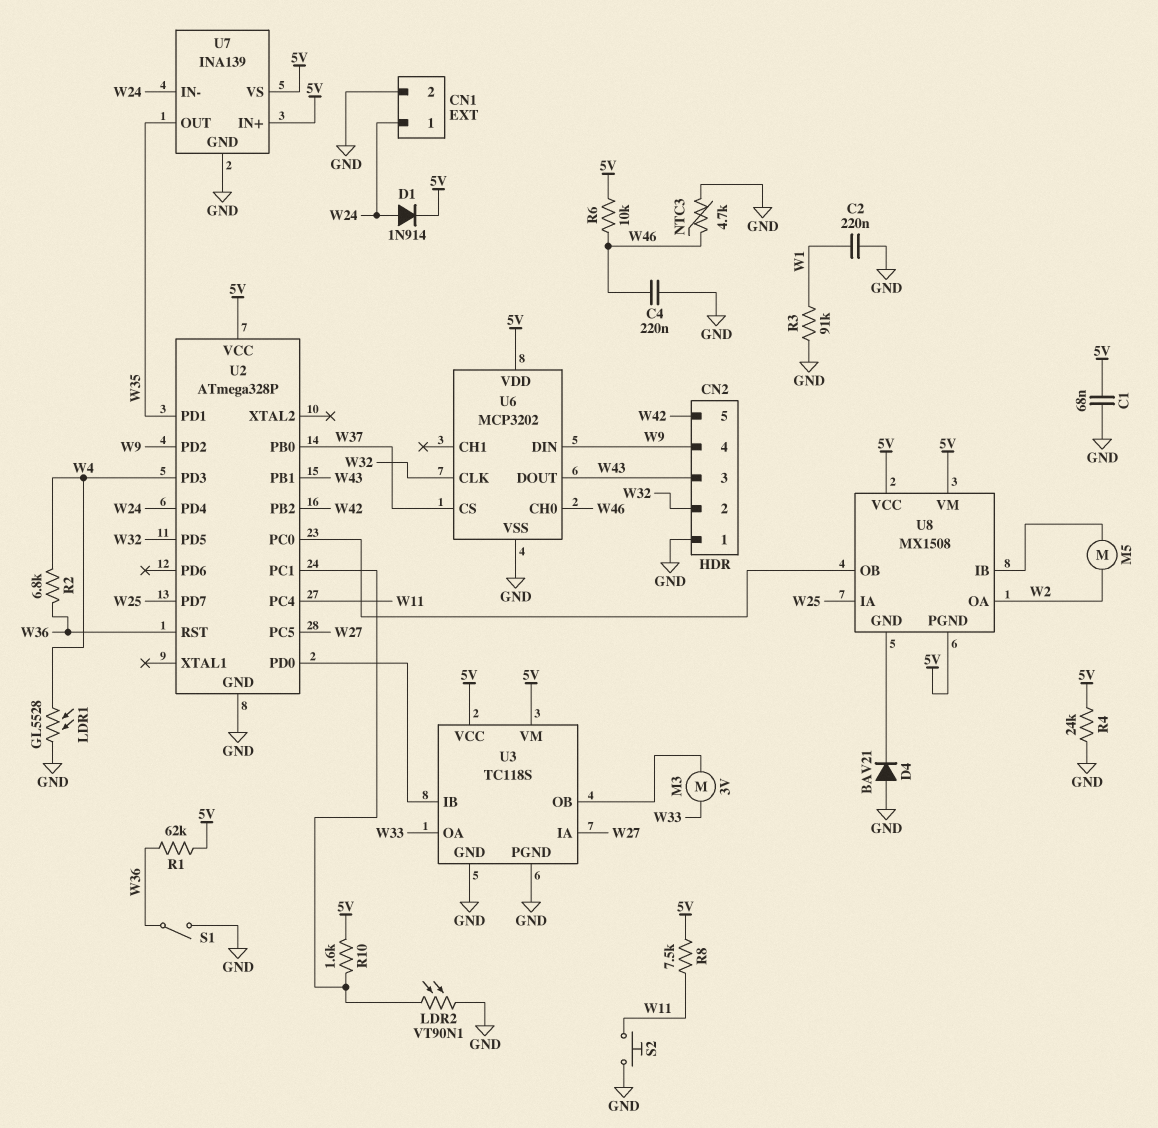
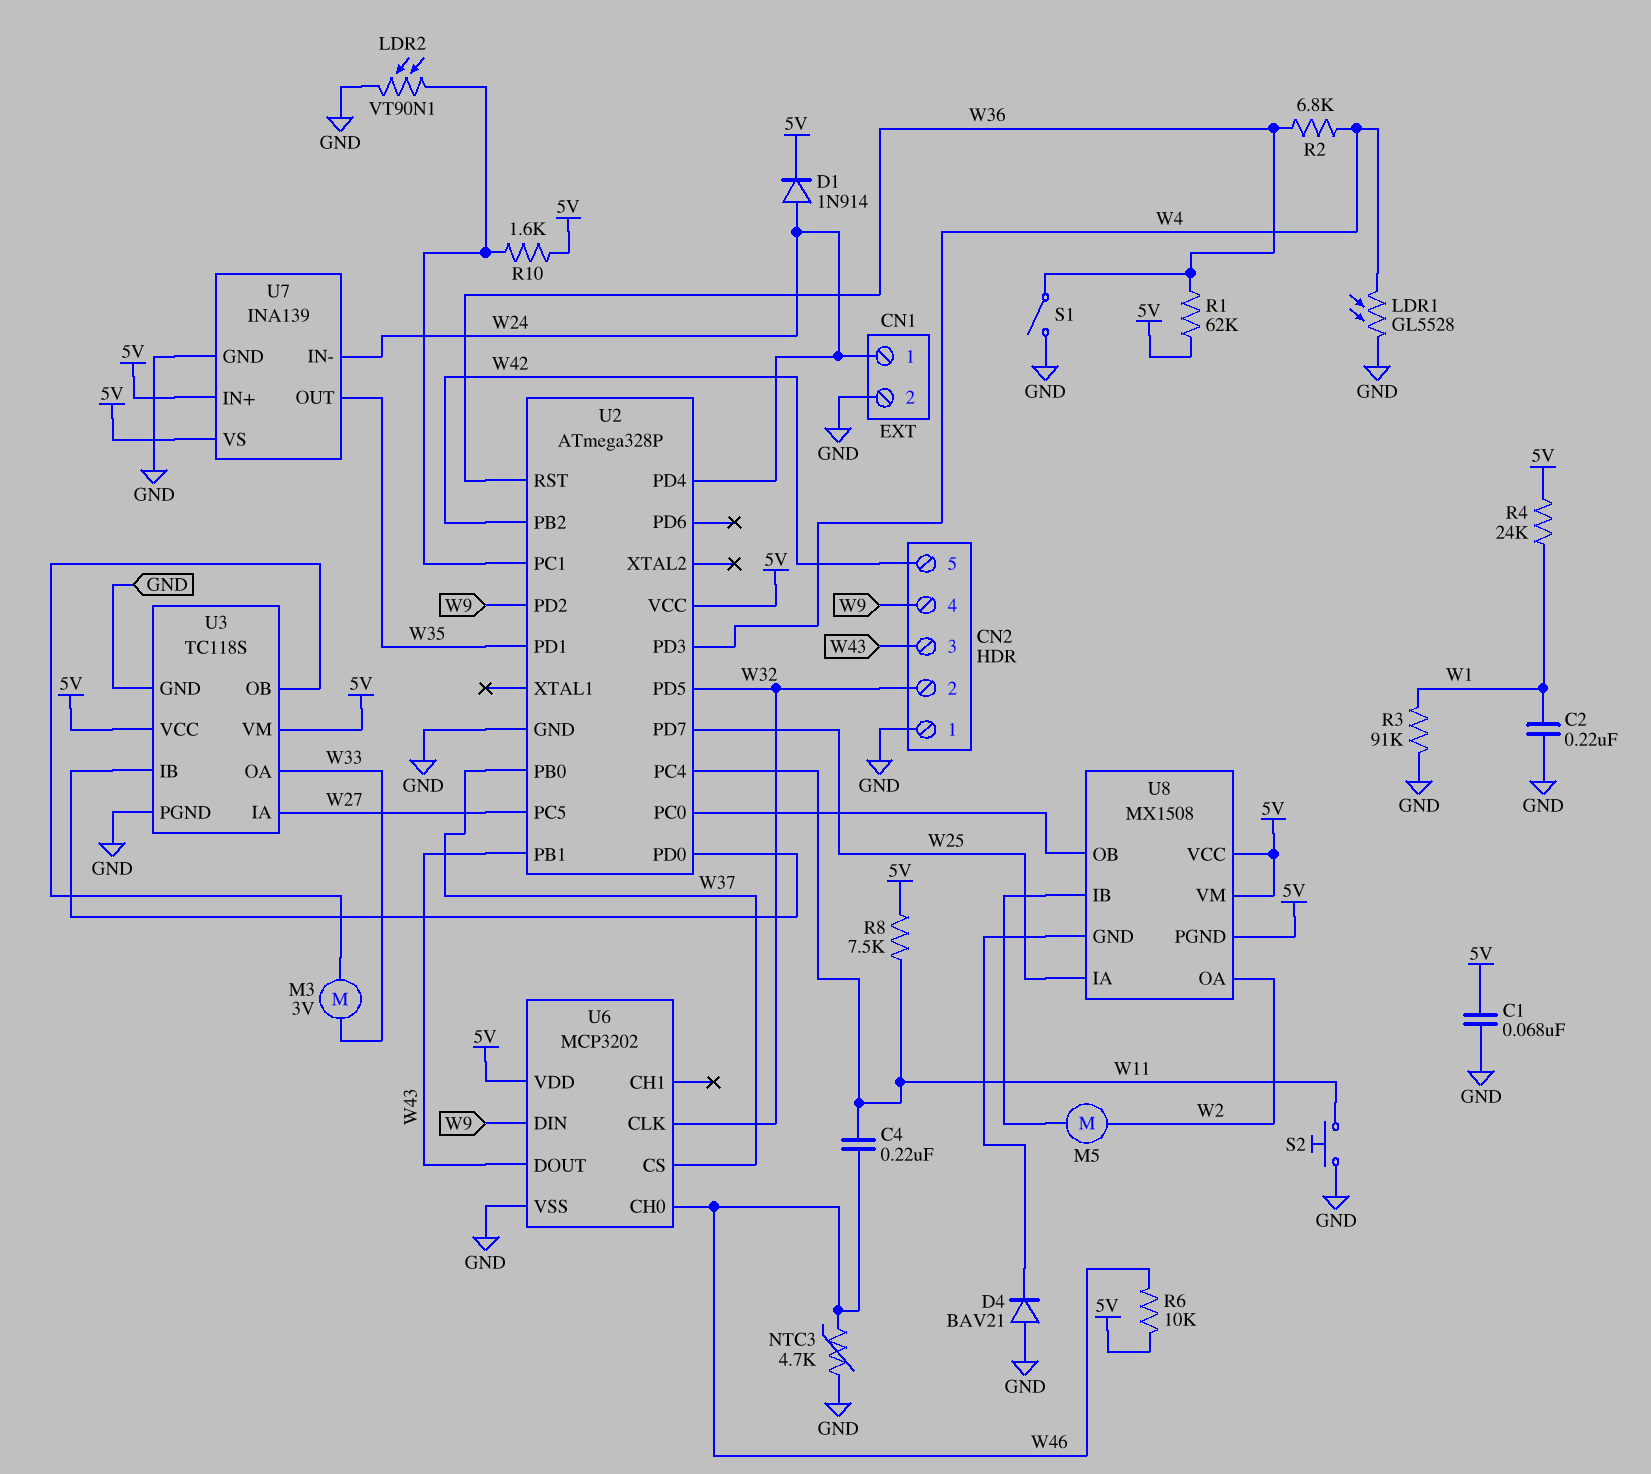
C4: 220nF (GND, W46) -> 220nF (W11, W46)
R4: 24k (5V, GND) -> 24k (5V, W1)

